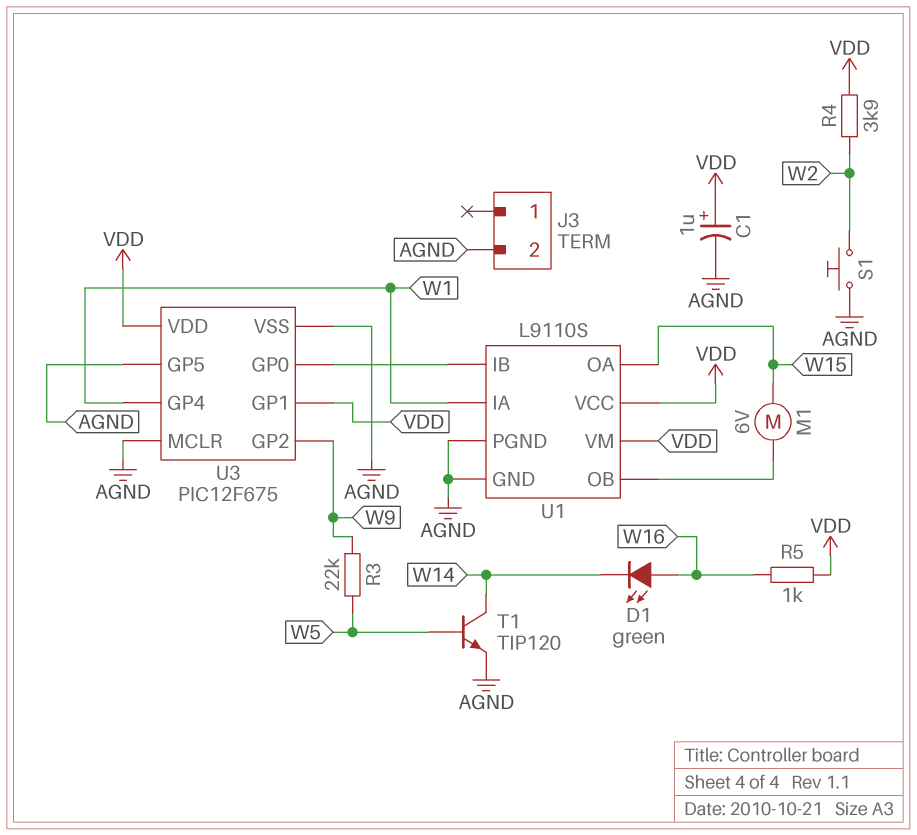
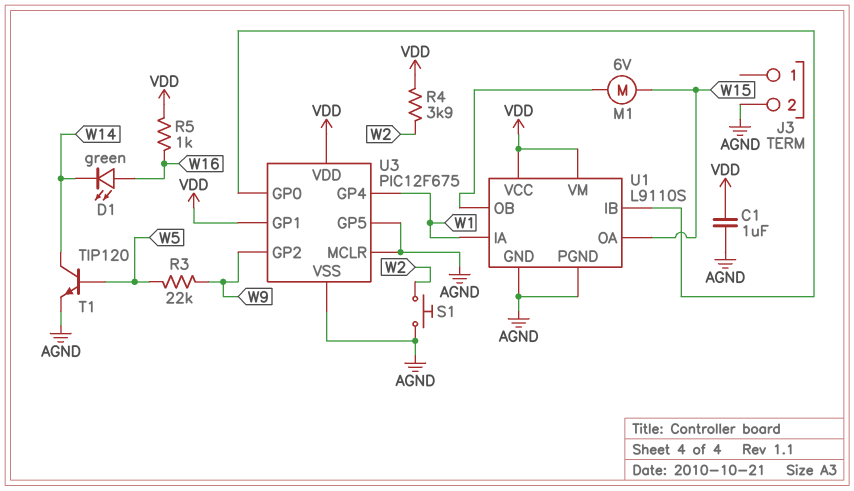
C1: 1uF (plus VDD, minus AGND) -> 1uF (AGND, VDD)

